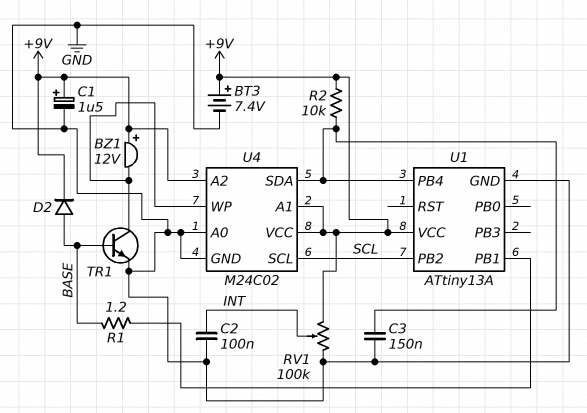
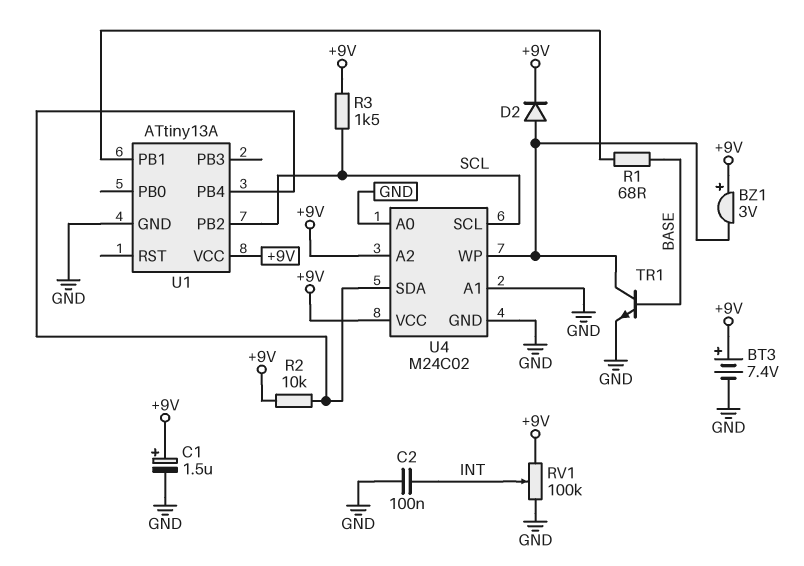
BZ1: buzzer 12V (plus +9V, minus U4/WP) -> buzzer 3V (plus +9V, minus U4/WP)
C3: 150nF (GND, U1/PB4) -> none
D2: diode (A BASE, K +9V) -> diode (A U4/WP, K +9V)
R1: 1.2 (BASE, U1/PB1) -> 68 (BASE, U1/PB1)
R3: none -> 1.5k (+9V, SCL)
U4 pin A1: +9V -> GND

